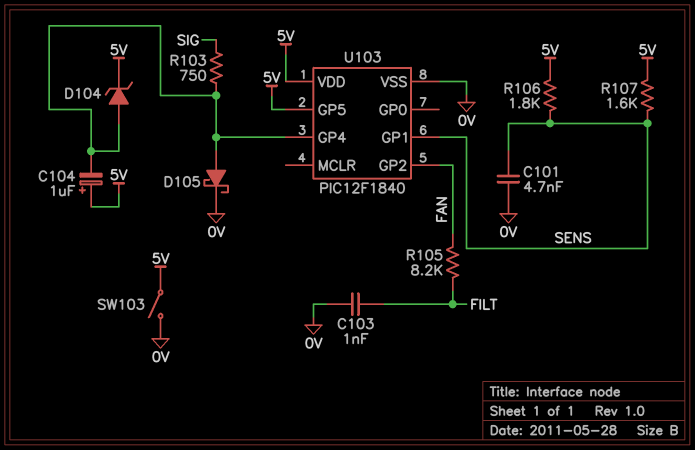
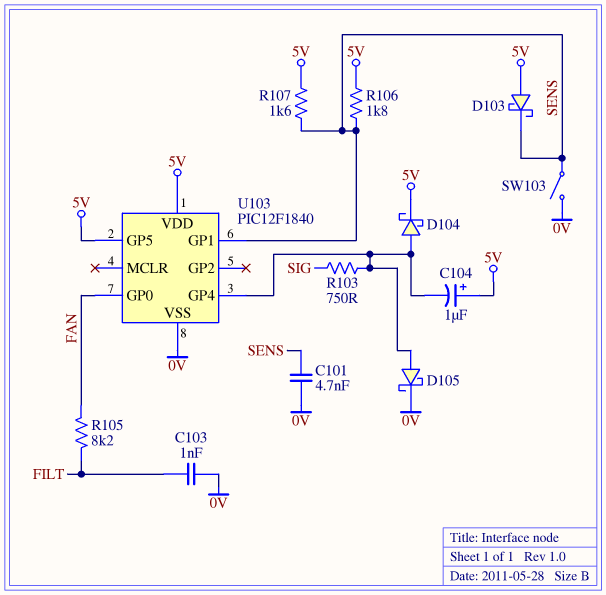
D103: none -> schottky (A 5V, K SENS)
D104: zener (A U103/GP4, K 5V) -> schottky (A U103/GP4, K 5V)
SW103: switch (0V, 5V) -> switch (0V, SENS)
U103 pin GP0: none -> FAN
U103 pin GP2: FAN -> none

